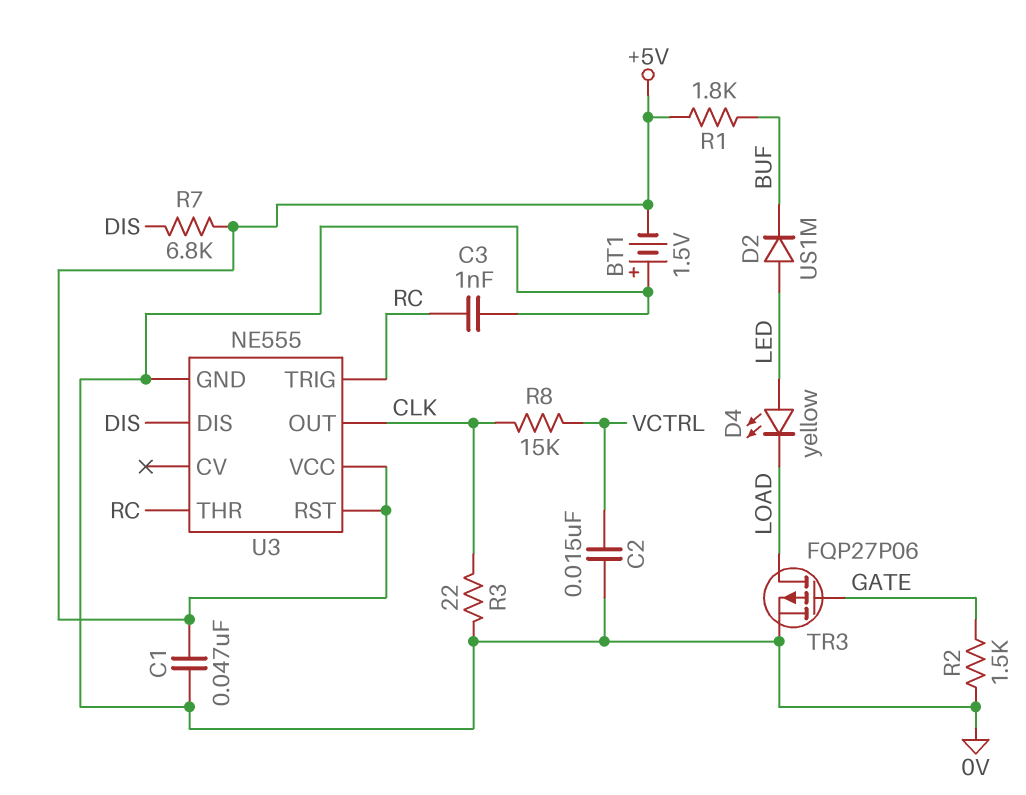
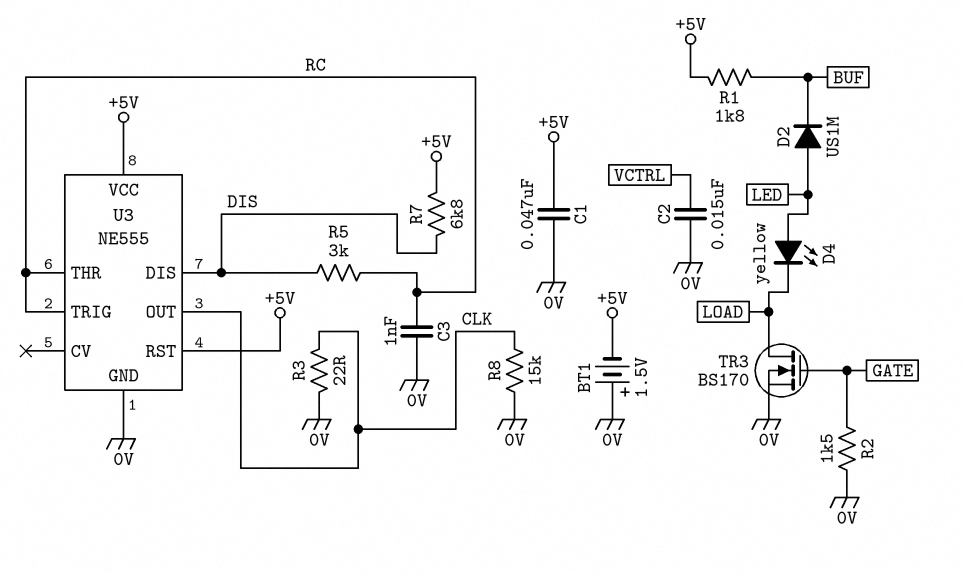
R5: none -> 3k (DIS, RC)
R8: 15k (CLK, VCTRL) -> 15k (0V, CLK)
TR3: PMOS FQP27P06 (G GATE, D LOAD, S 0V) -> NMOS BS170 (G GATE, D LOAD, S 0V)

